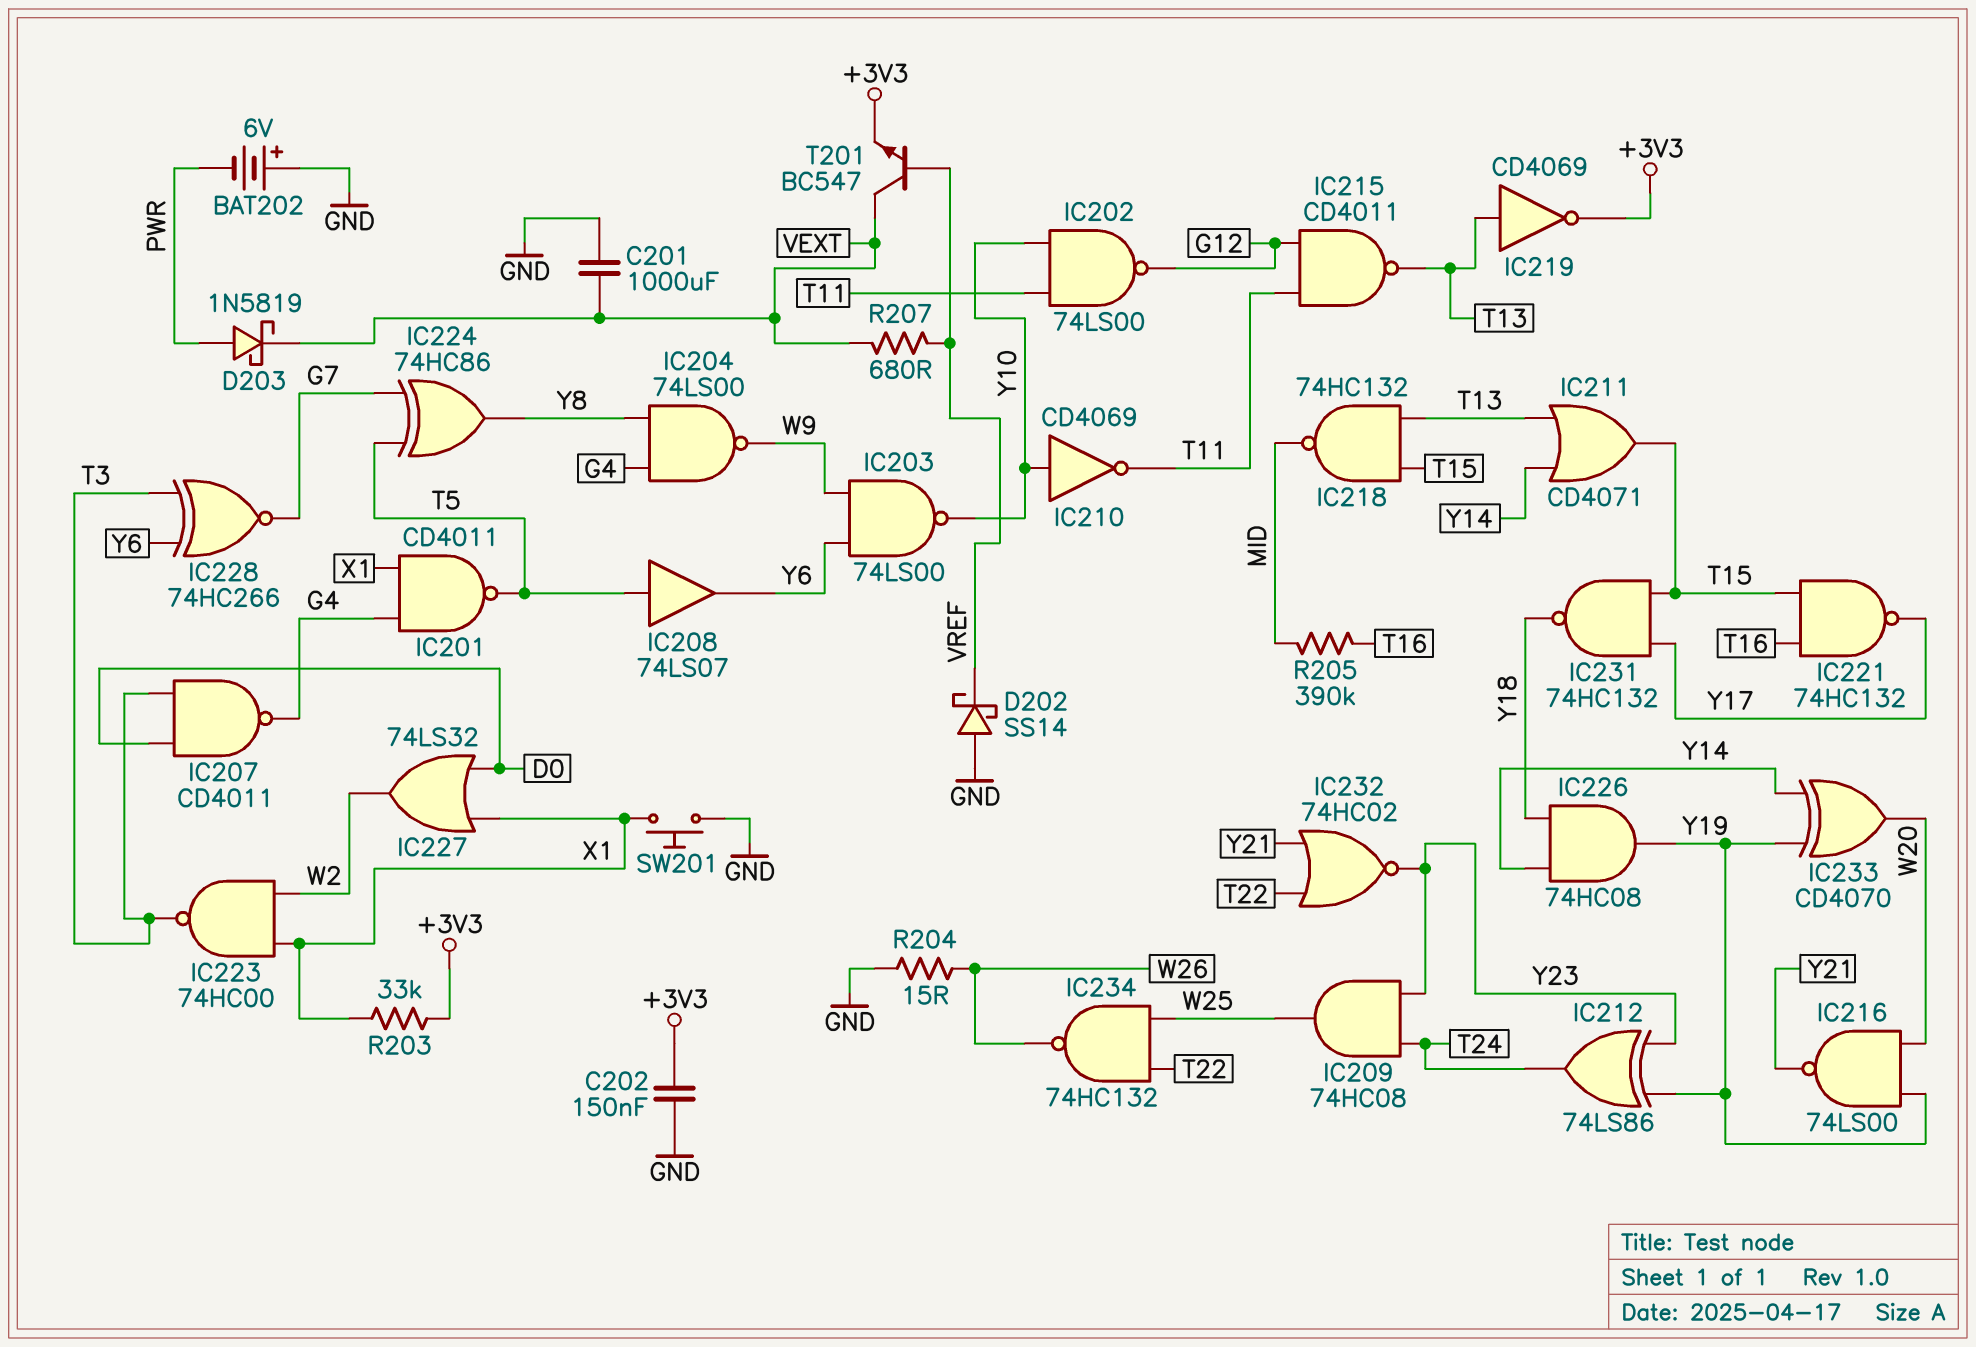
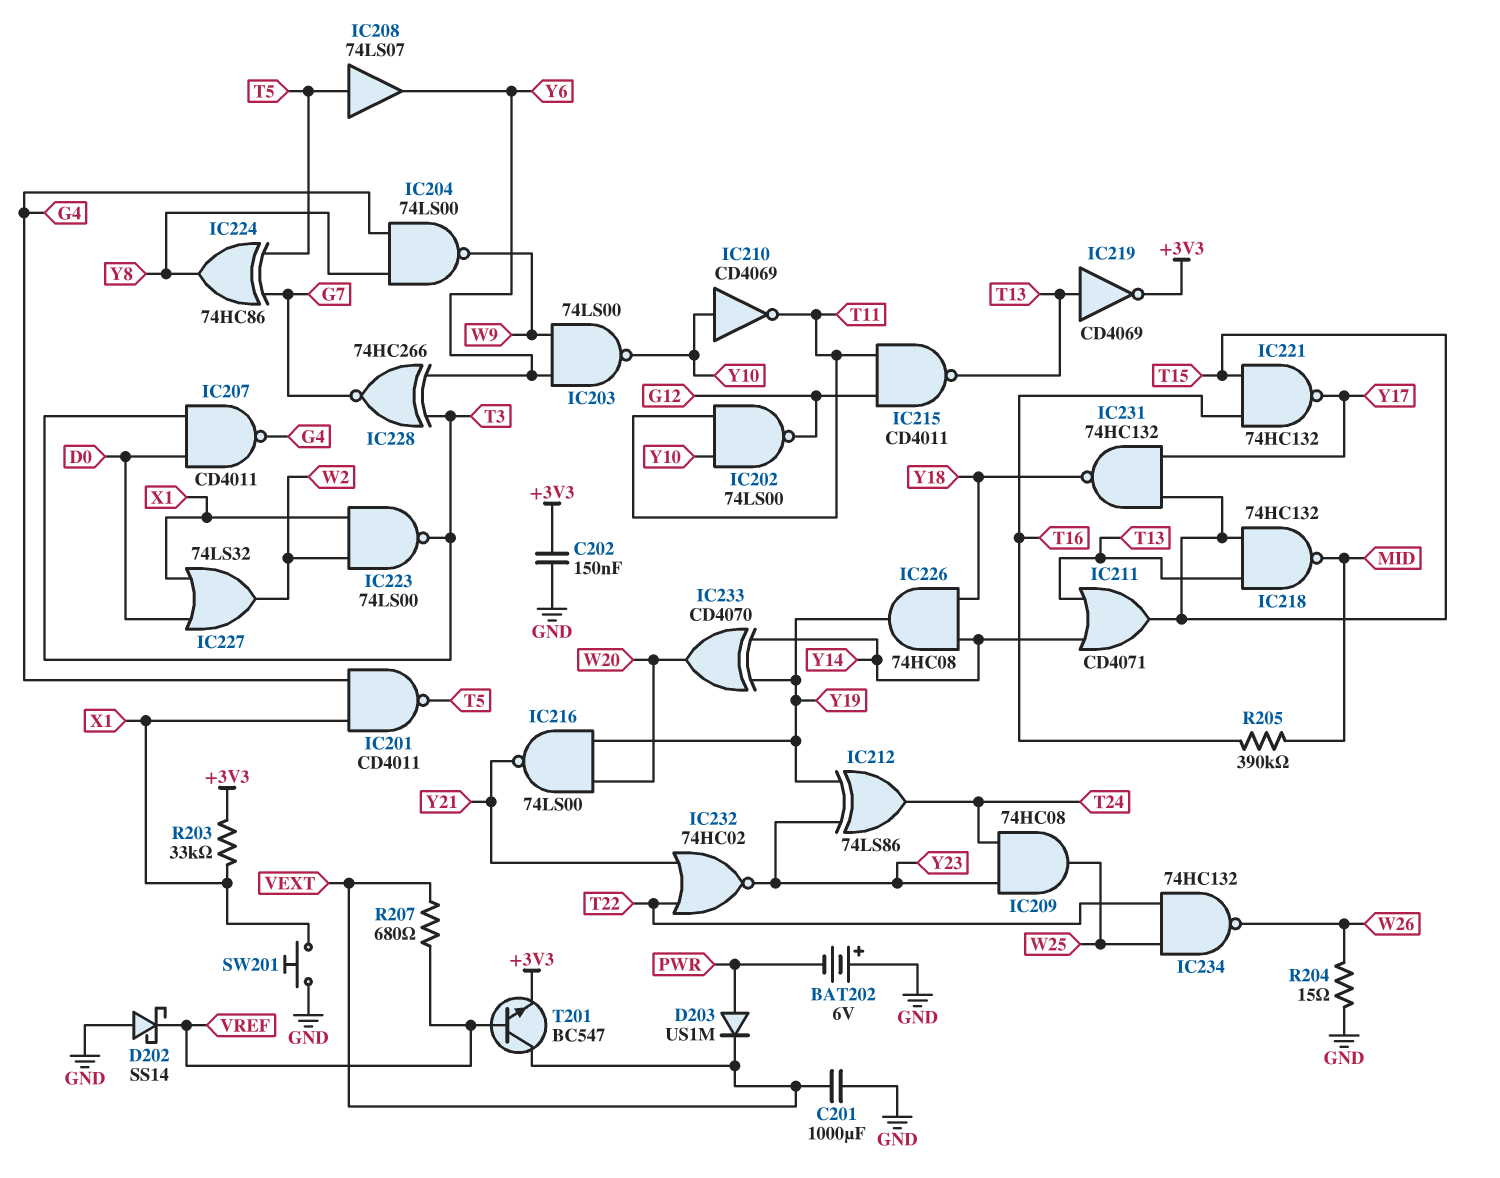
D203: schottky 1N5819 (A PWR, K VEXT) -> diode US1M (A PWR, K VEXT)
IC223: NAND 74HC00 (in W2, in X1, out T3) -> NAND 74LS00 (in W2, in X1, out T3)

